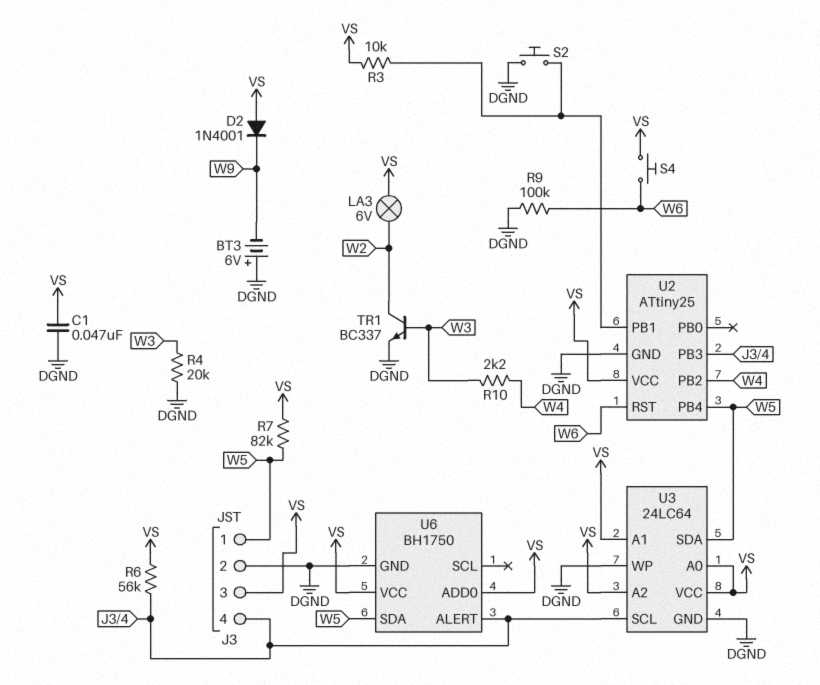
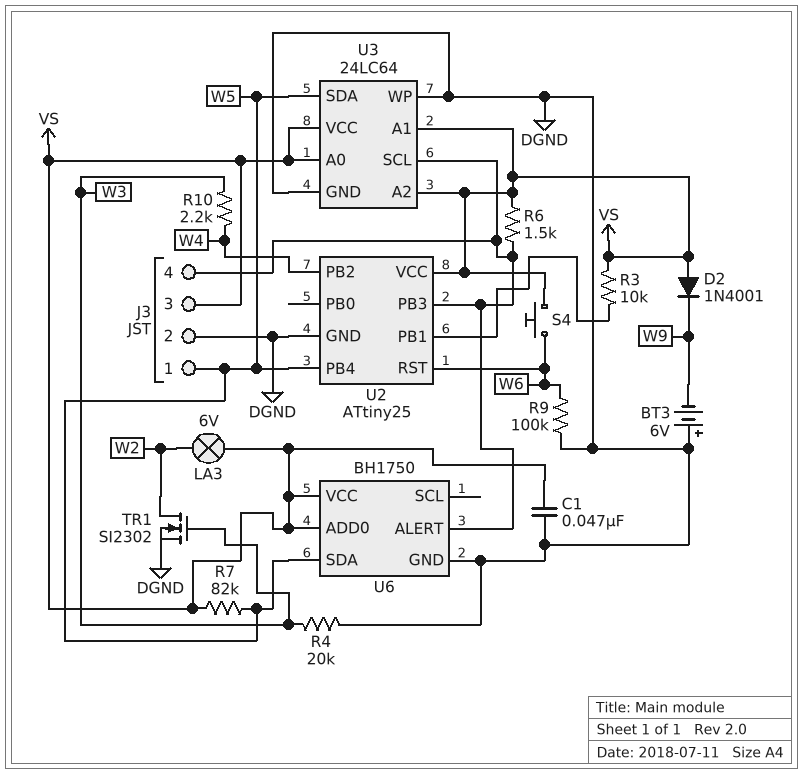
R6: 56k (J3/4, VS) -> 1.5k (J3/4, VS)
S2: button (DGND, U2/PB1) -> none
TR1: NPN BC337 (B W3, C W2, E DGND) -> NMOS SI2302 (G W3, D W2, S DGND)

